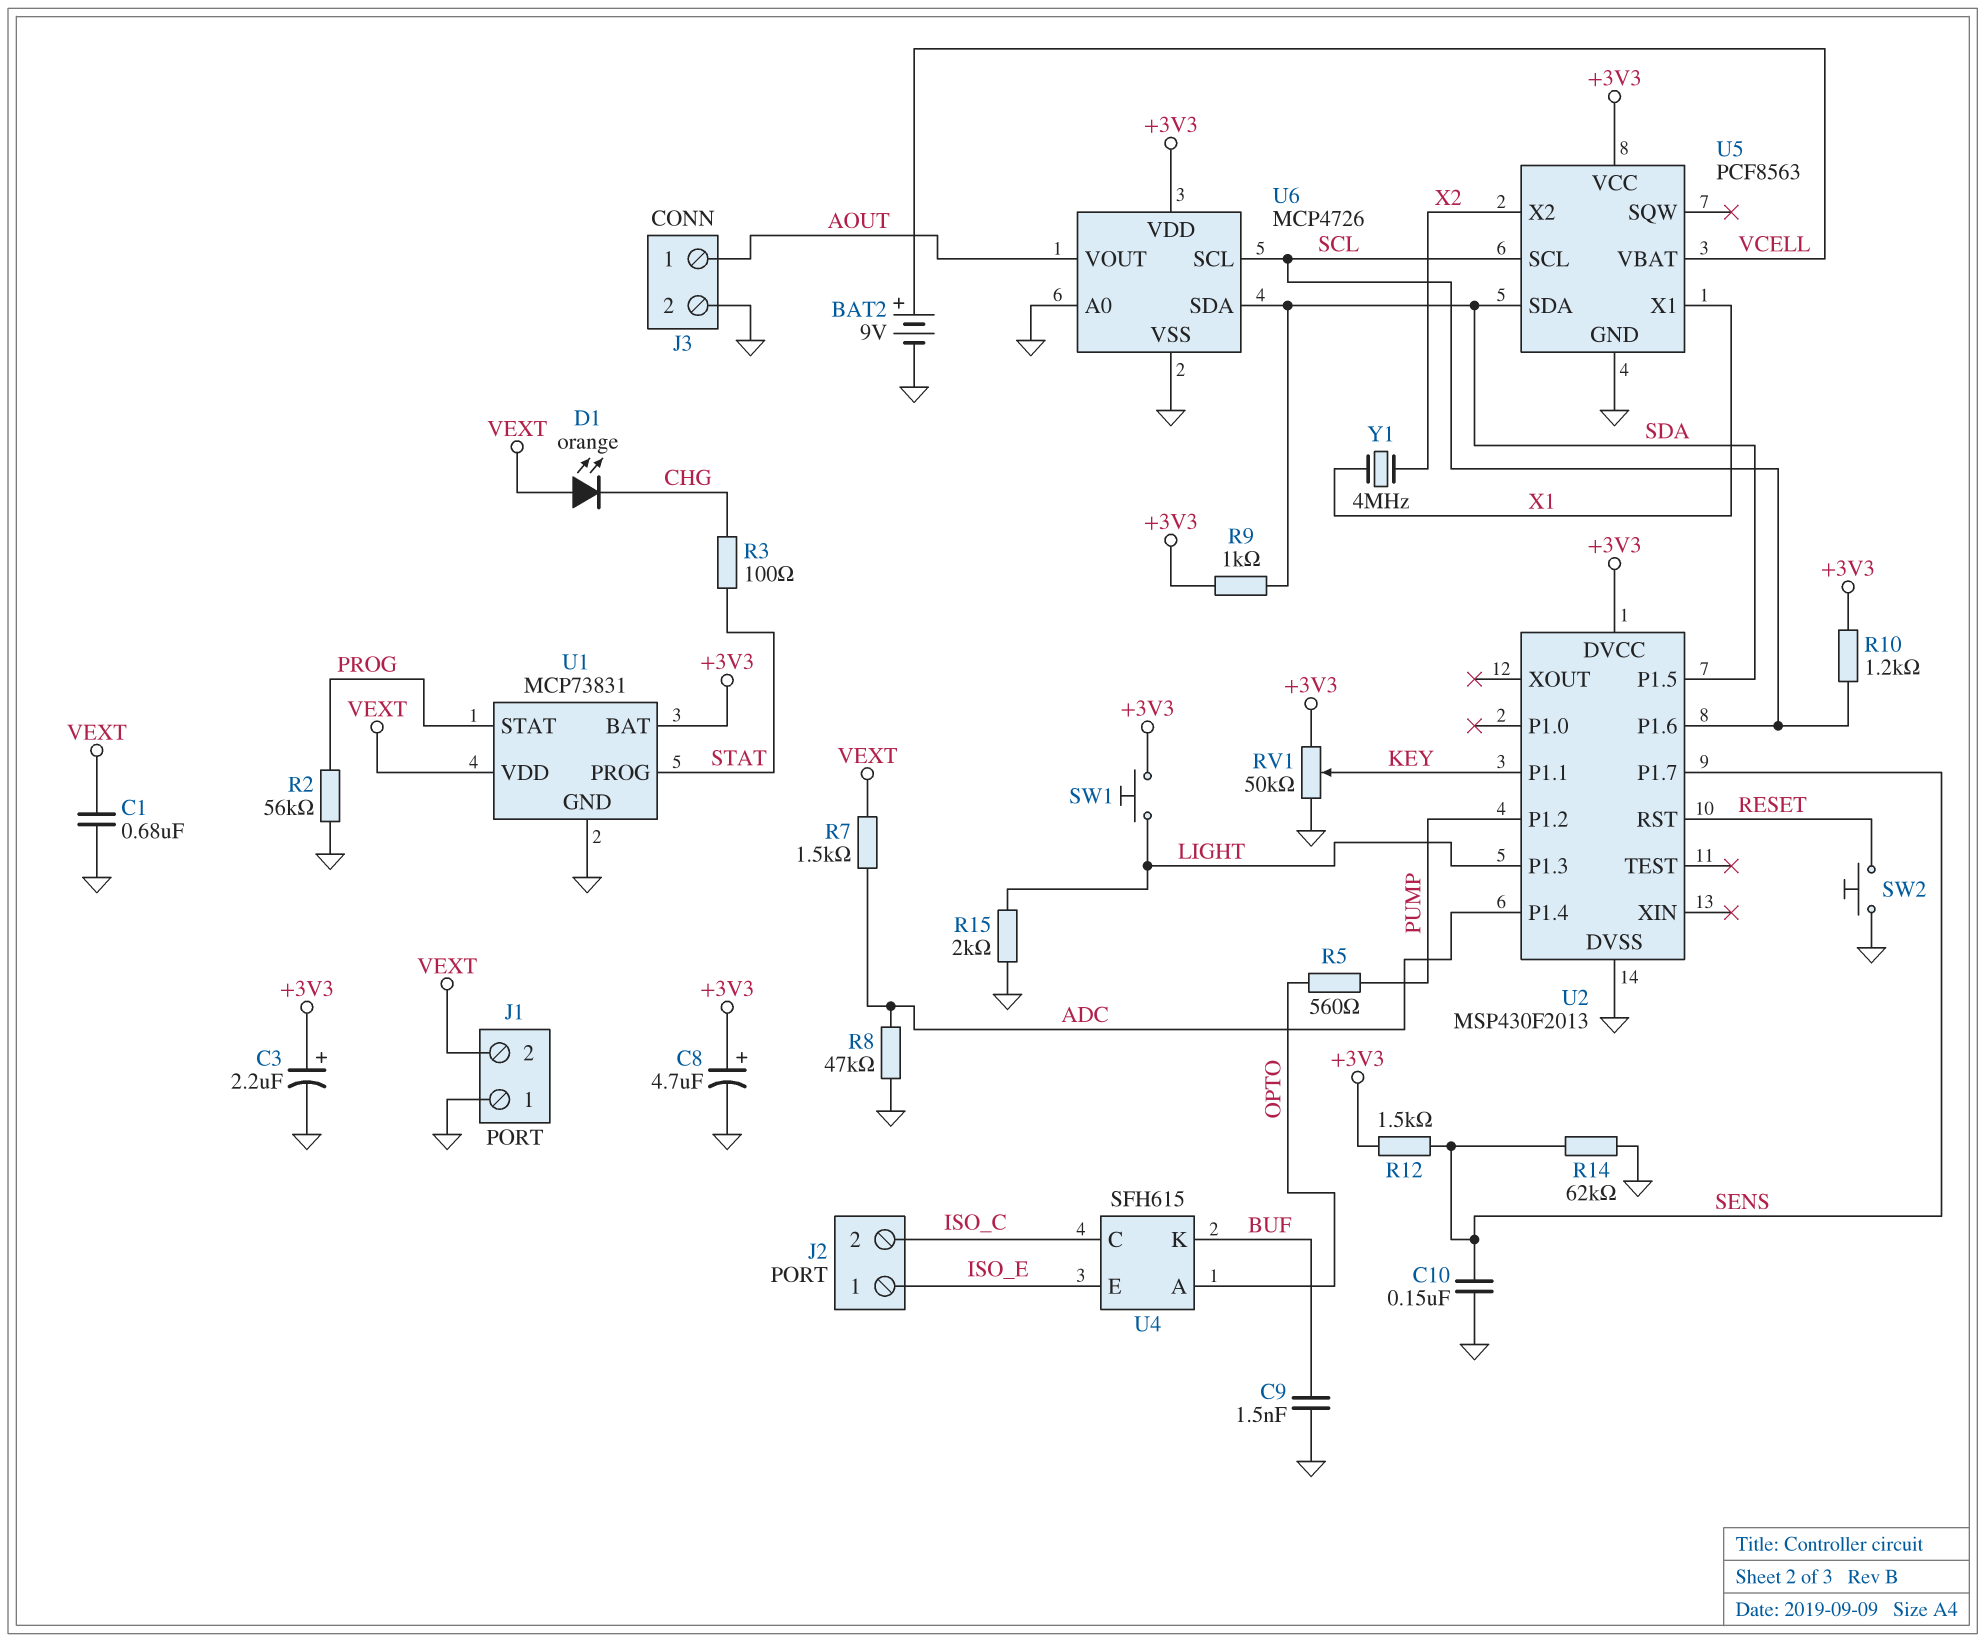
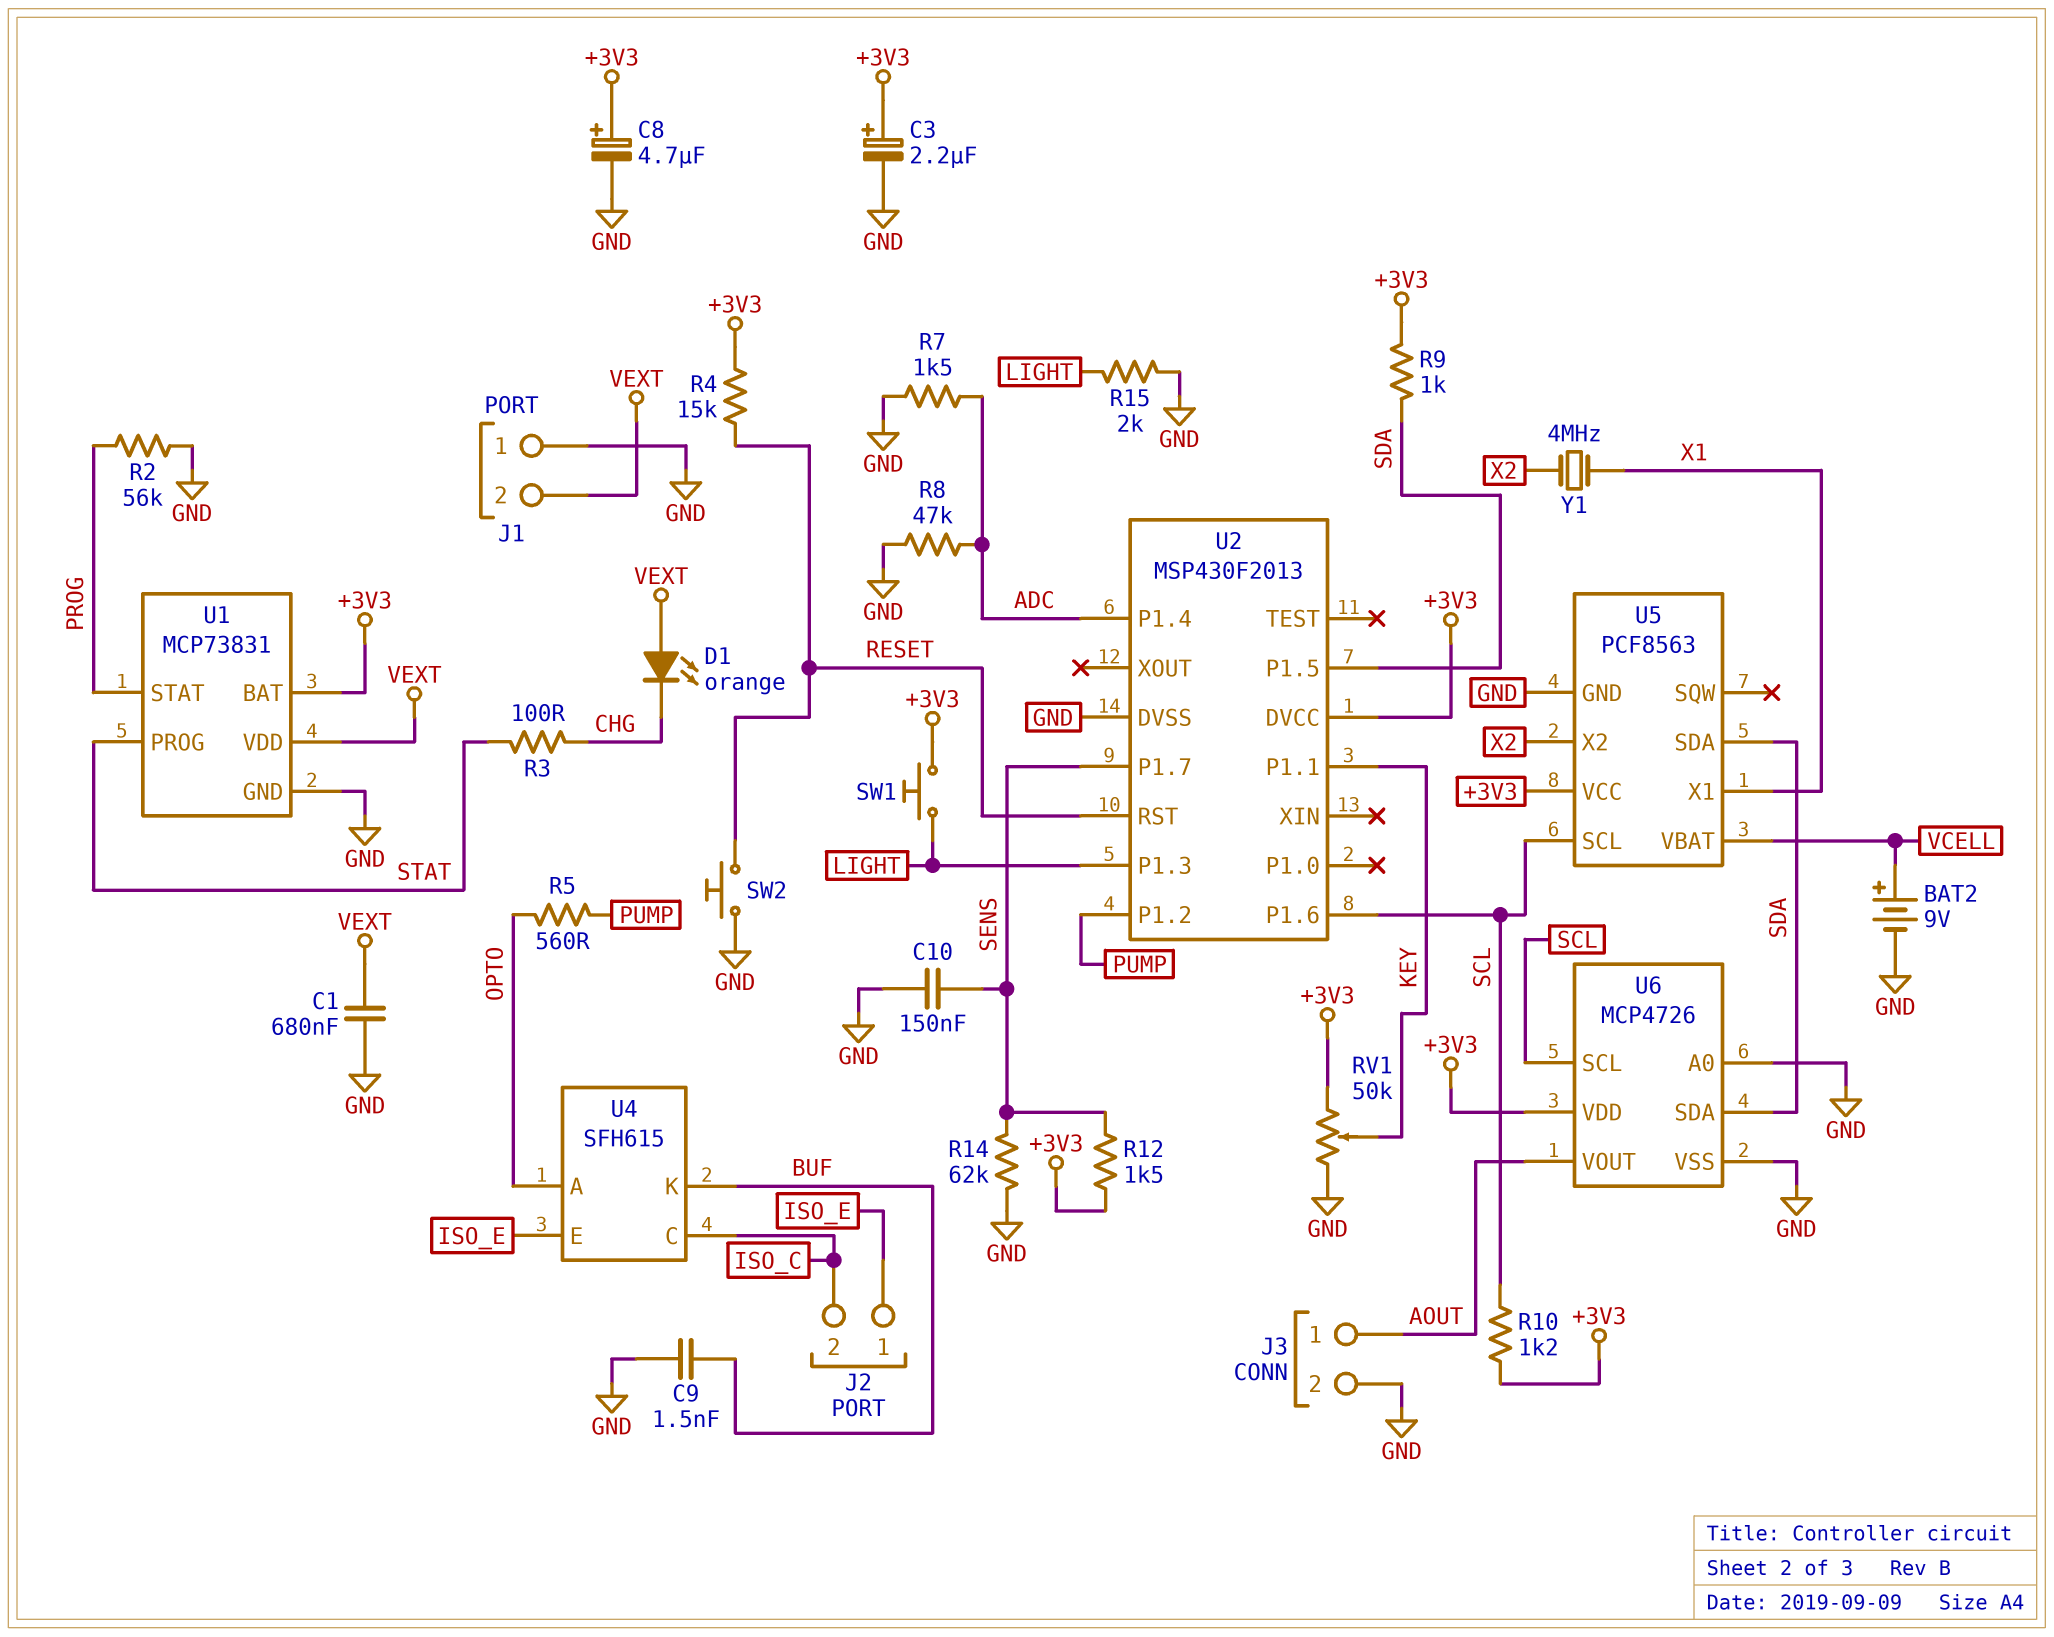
R4: none -> 15k (+3V3, RESET)
R7: 1.5k (ADC, VEXT) -> 1.5k (ADC, GND)

